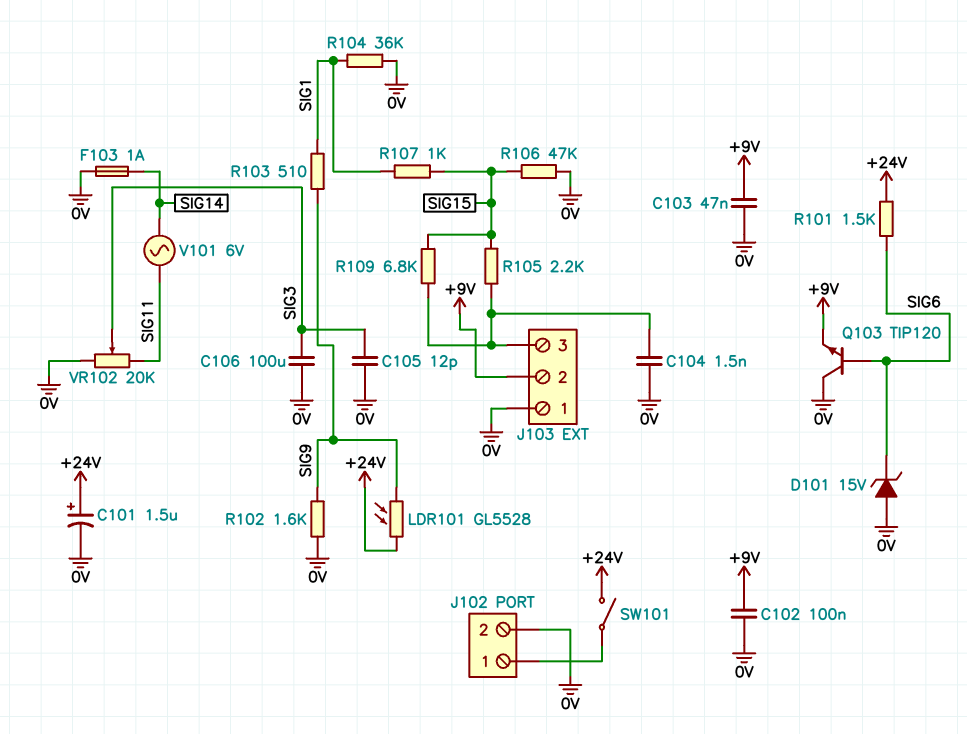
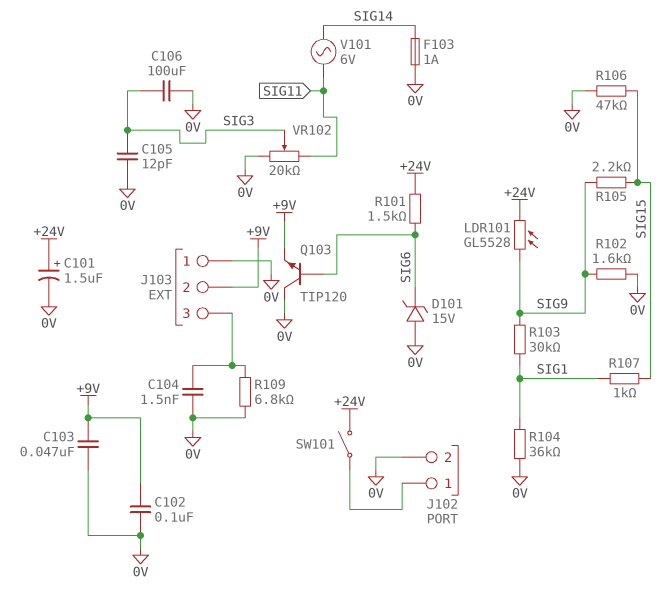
R103: 510 (SIG1, SIG9) -> 30k (SIG1, SIG9)
R105: 2.2k (J103/3, SIG15) -> 2.2k (SIG9, SIG15)
R109: 6.8k (J103/3, SIG15) -> 6.8k (0V, J103/3)

